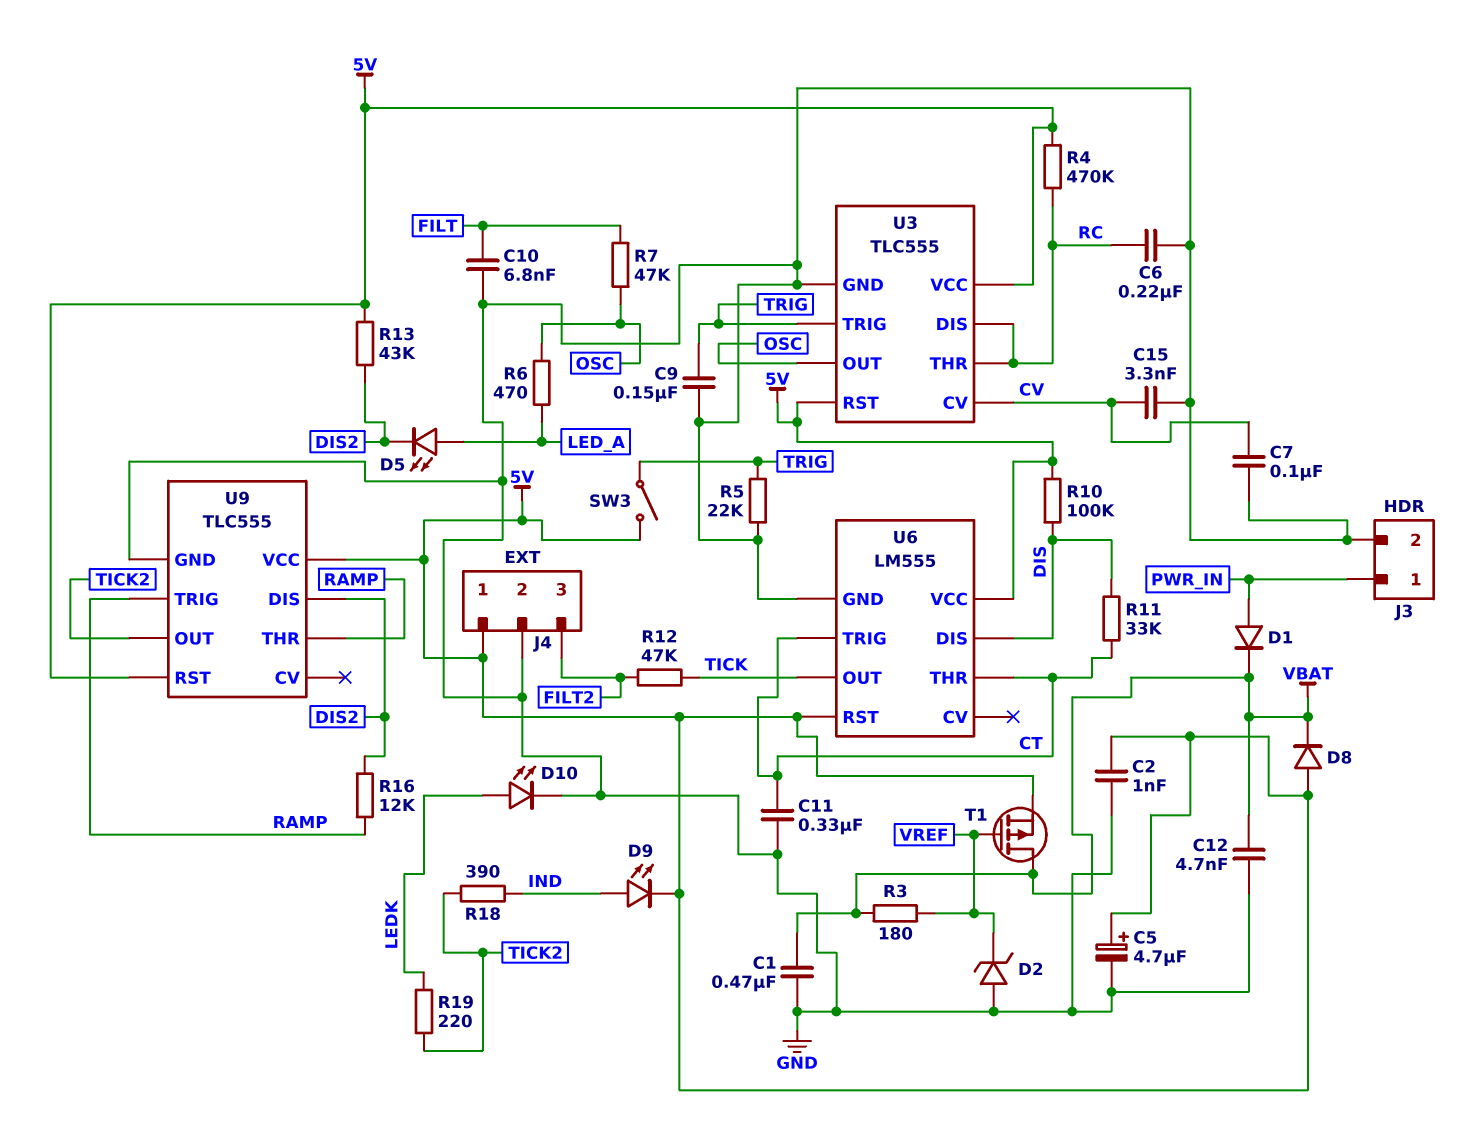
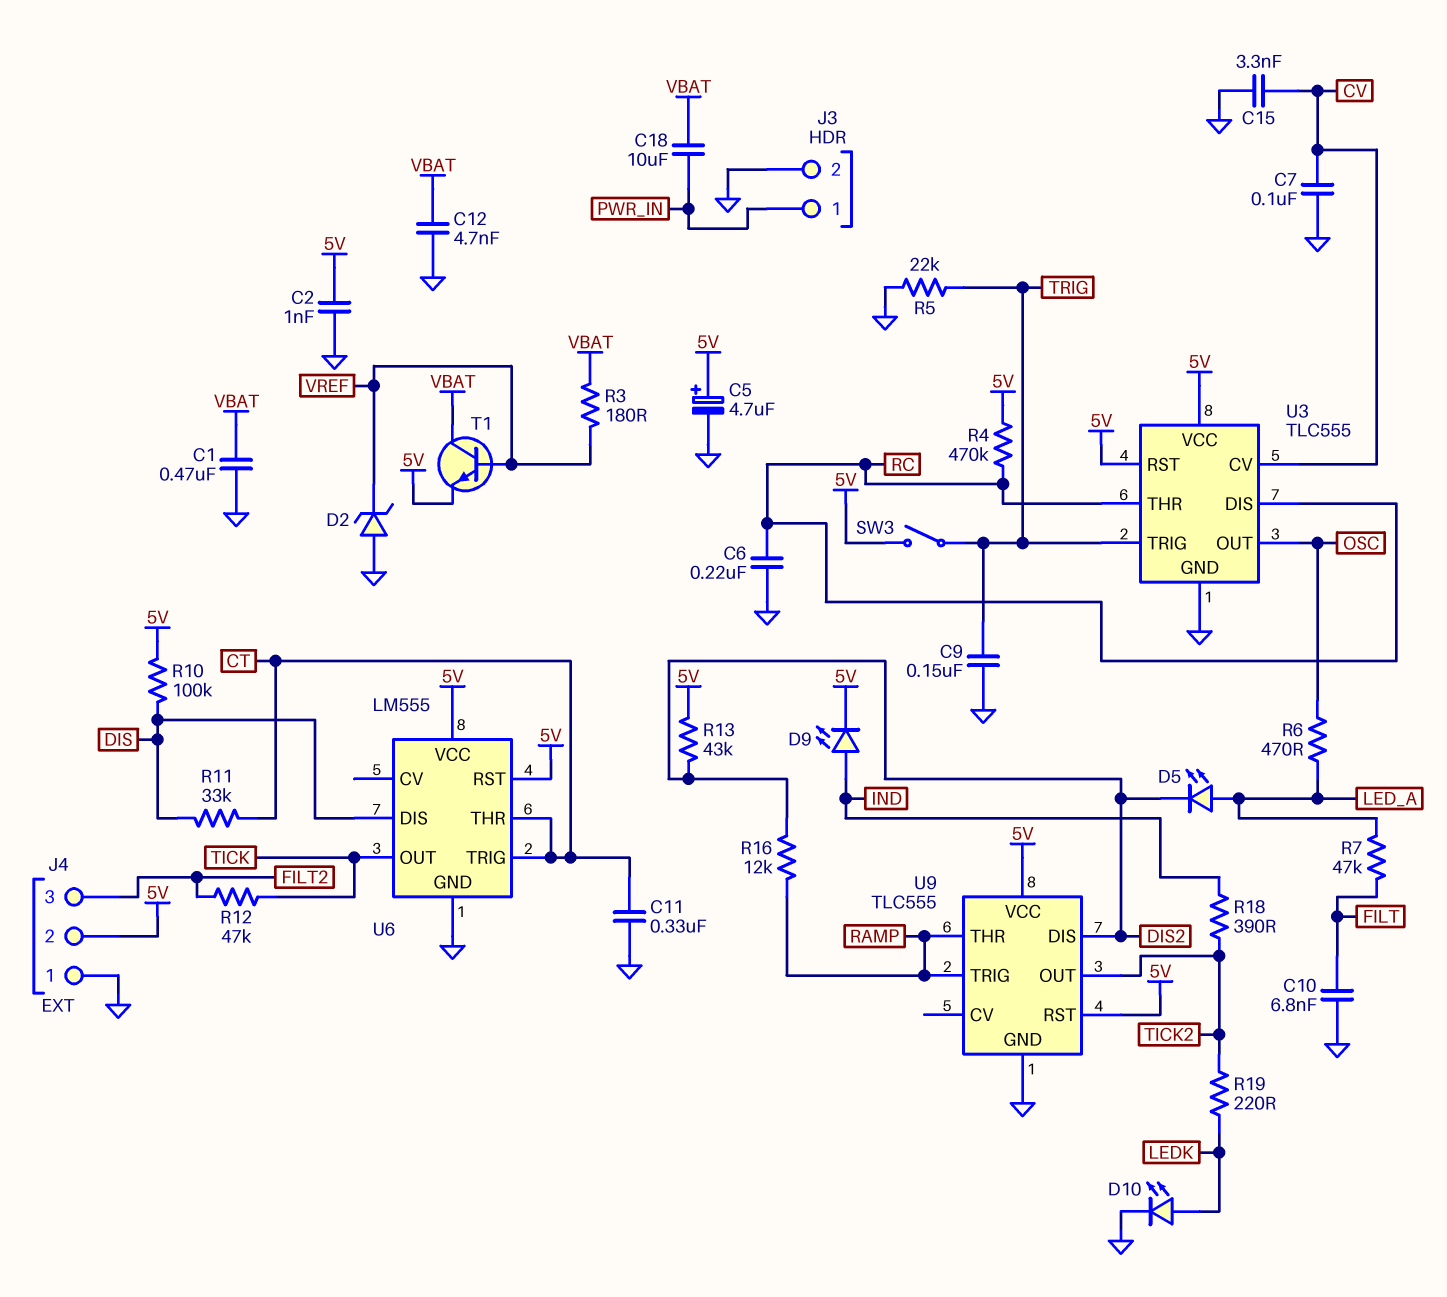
C18: none -> 10uF (PWR_IN, VBAT)
D1: diode (A PWR_IN, K VBAT) -> none
D8: diode (A 5V, K VBAT) -> none
J4 pin 1: 5V -> GND
J4 pin 2: GND -> 5V
R7: 47k (FILT, OSC) -> 47k (FILT, LED_A)
T1: PMOS (G VREF, D VBAT, S 5V) -> NPN (B VREF, C VBAT, E 5V)

